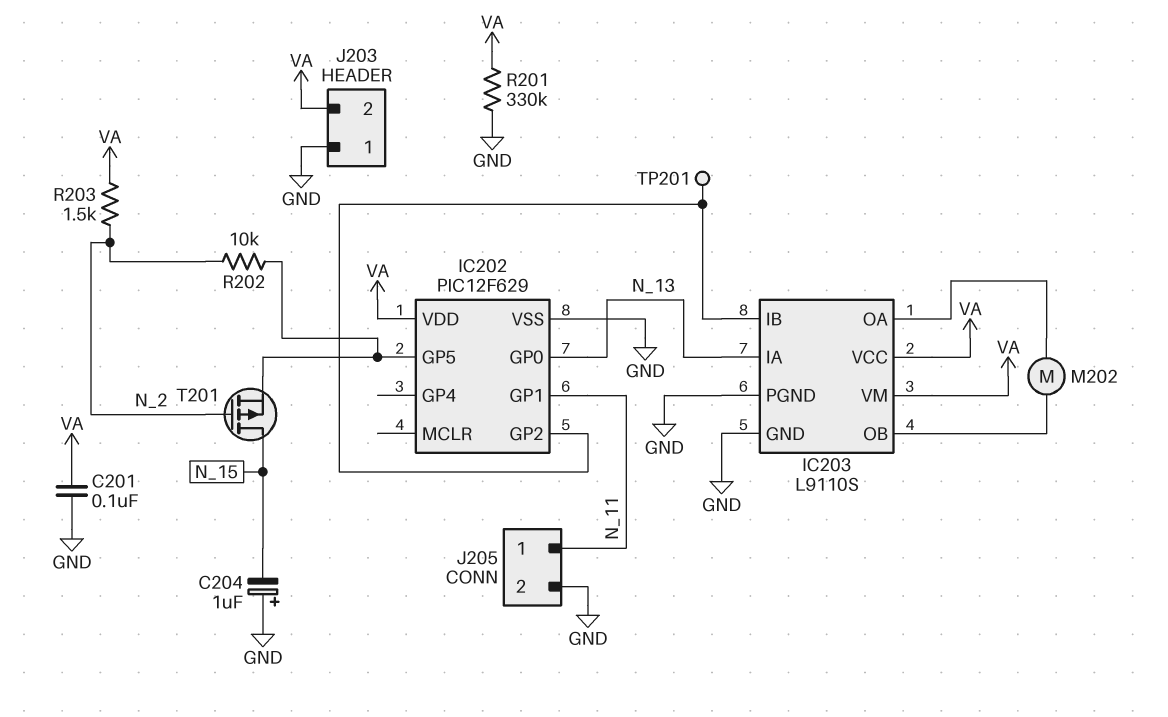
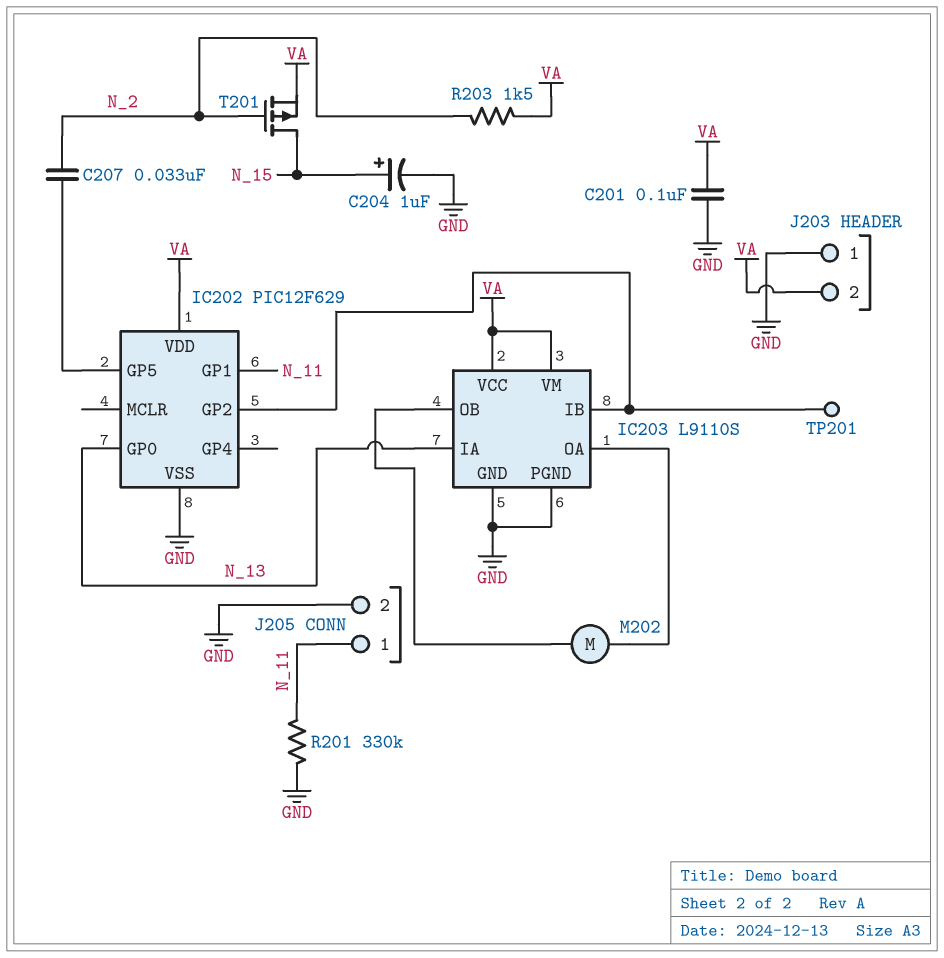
C204: 1uF (plus GND, minus N_15) -> 1uF (plus N_15, minus GND)
C207: none -> 33nF (IC202/GP5, N_2)
R201: 330k (GND, VA) -> 330k (GND, N_11)
R202: 10k (IC202/GP5, N_2) -> none
T201: PMOS (G N_2, D N_15, S IC202/GP5) -> PMOS (G N_2, D N_15, S VA)

